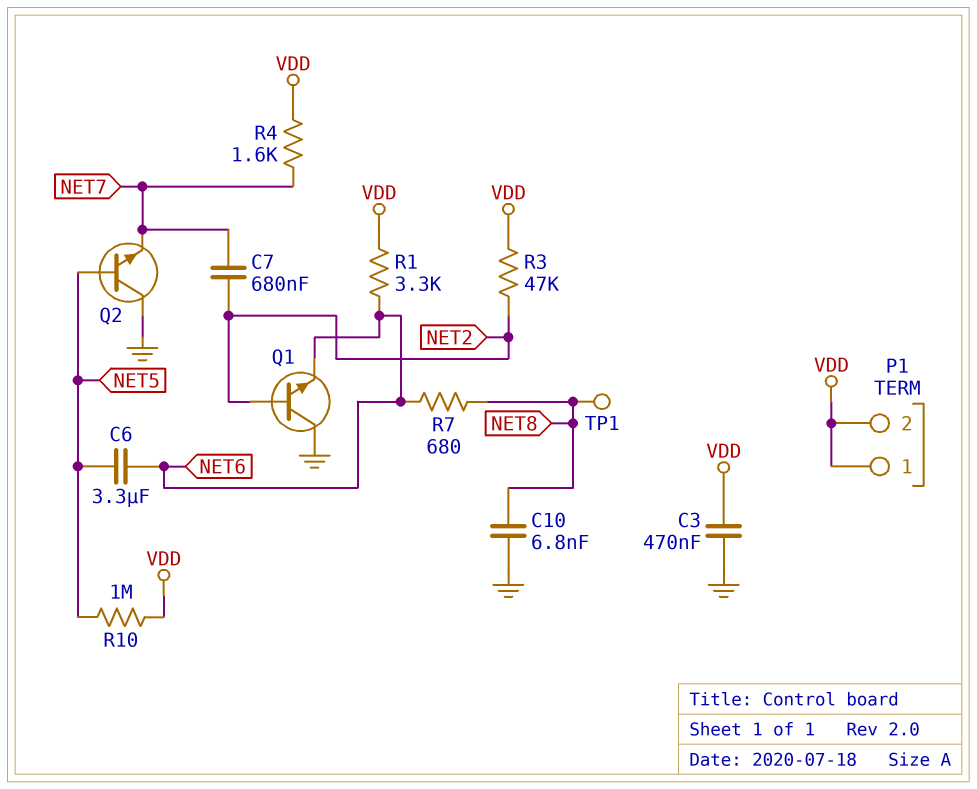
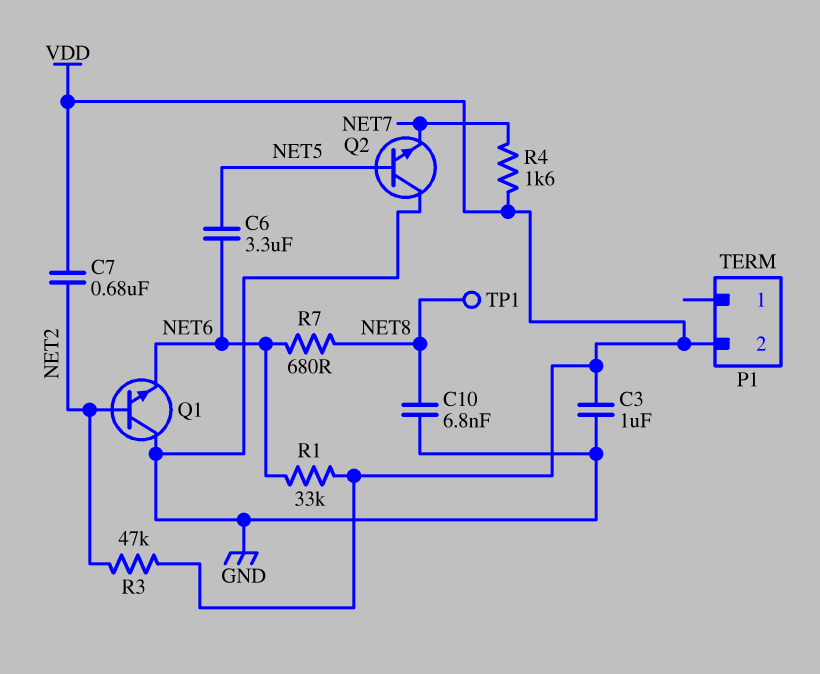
C3: 470nF (GND, VDD) -> 1uF (GND, VDD)
C7: 680nF (NET2, NET7) -> 680nF (NET2, VDD)
P1 pin 1: VDD -> none
R1: 3.3k (NET6, VDD) -> 33k (NET6, VDD)
R10: 1M (NET5, VDD) -> none

